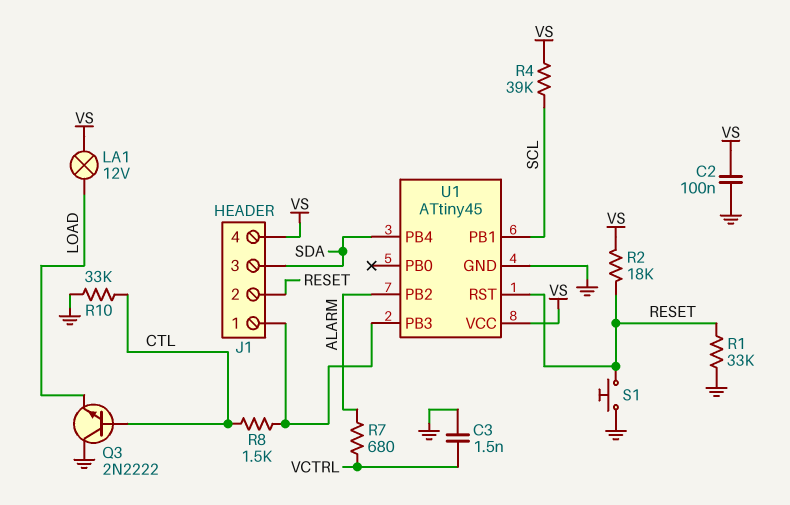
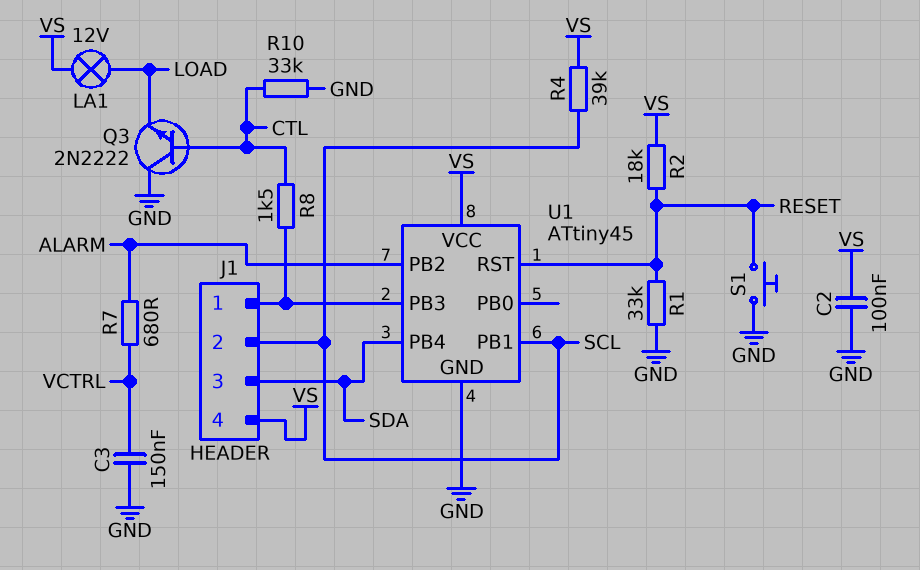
C3: 1.5nF (GND, VCTRL) -> 150nF (GND, VCTRL)
J1 pin 2: RESET -> SCL

